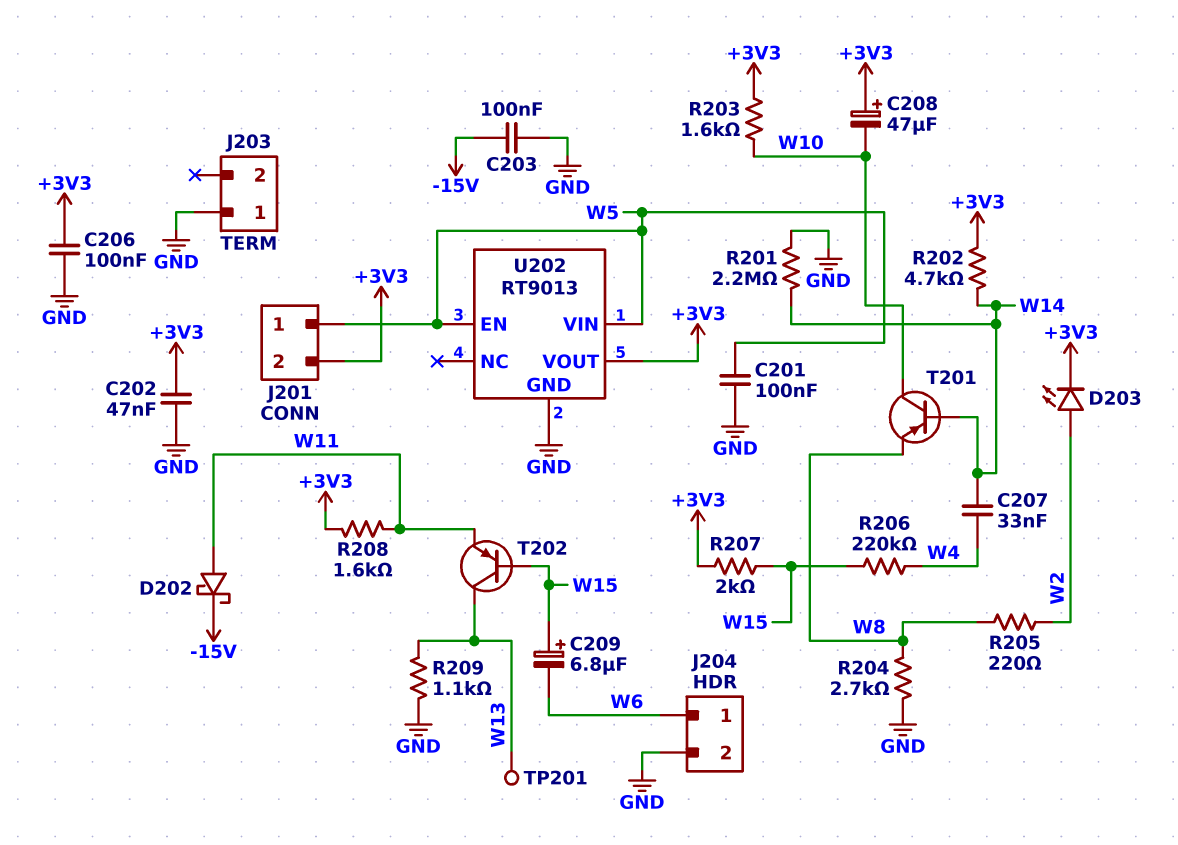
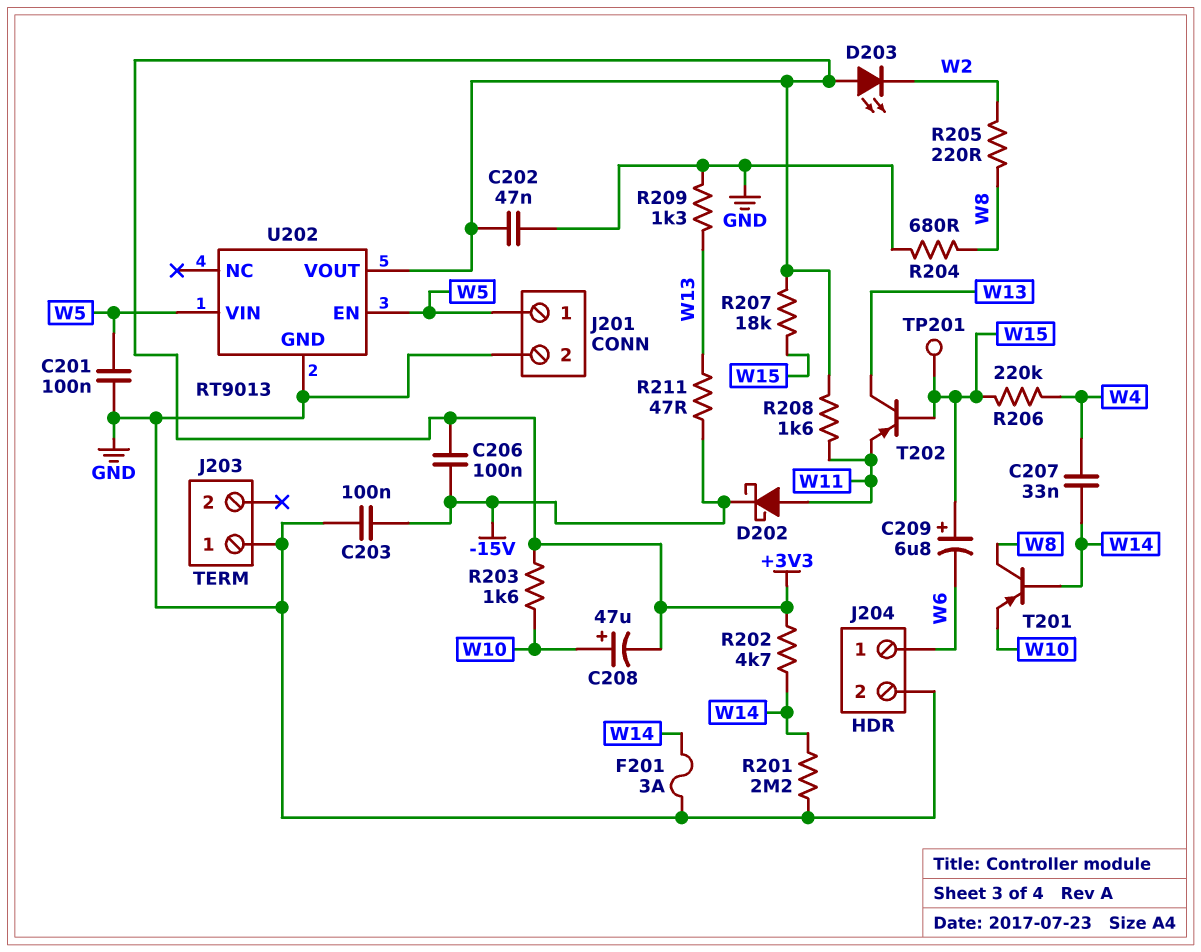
C206: 100nF (+3V3, GND) -> 100nF (+3V3, -15V)
C208: 47uF (plus +3V3, minus W10) -> 47uF (plus W10, minus +3V3)
D203: LED (A W2, K +3V3) -> LED (A +3V3, K W2)
F201: none -> 3A (GND, W14)
J201 pin 2: +3V3 -> GND
R204: 2.7k (GND, W8) -> 680 (GND, W8)
R207: 2k (+3V3, W15) -> 18k (+3V3, W15)
R209: 1.1k (GND, W13) -> 1.3k (GND, W13)
R211: none -> 47 (-15V, W13)
T201: PNP (B W14, C W10, E W8) -> PNP (B W14, C W8, E W10)
TP201: test point (W13) -> test point (W15)

